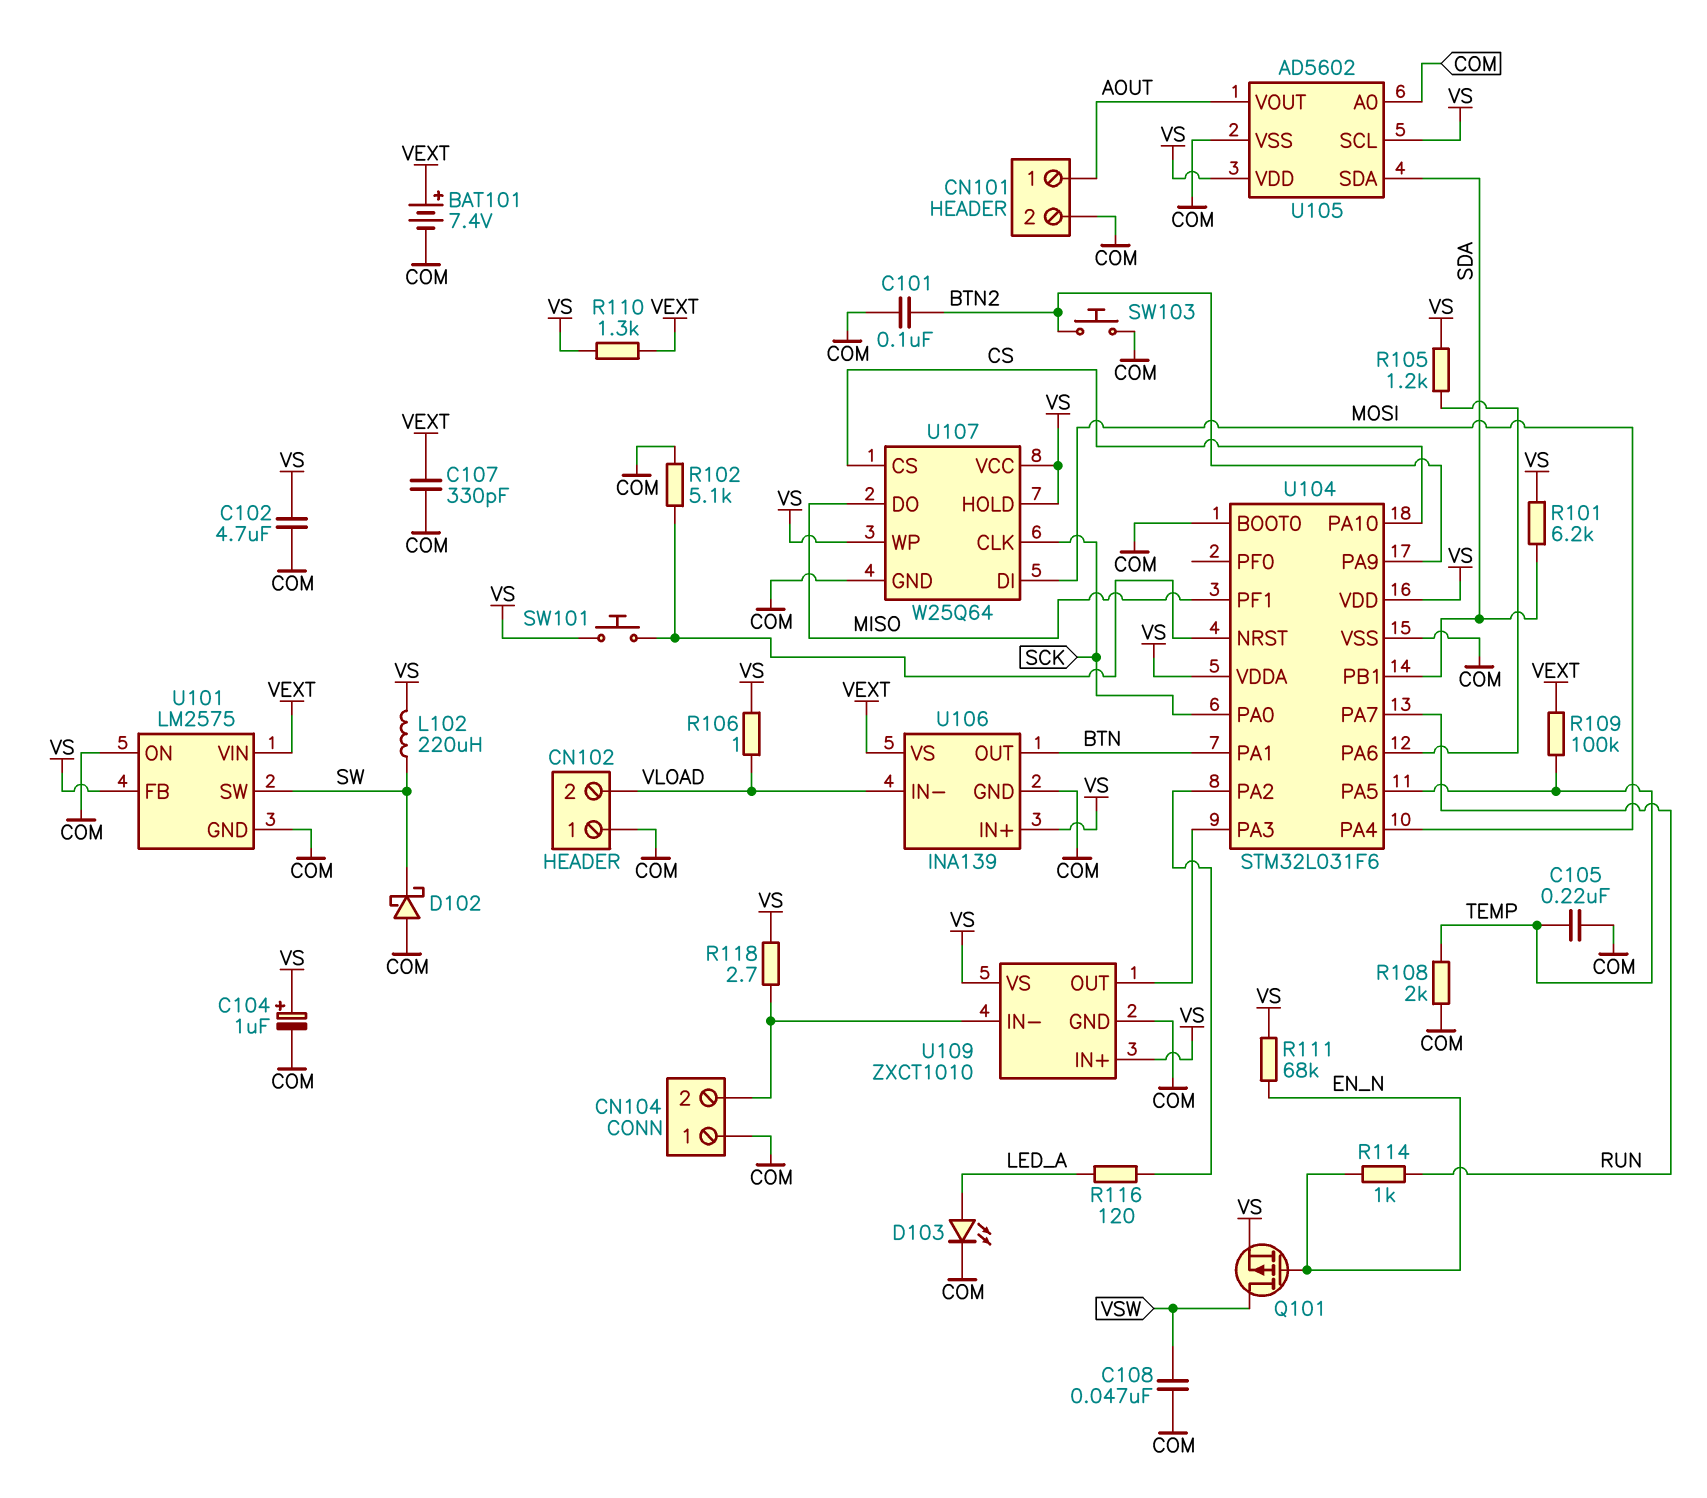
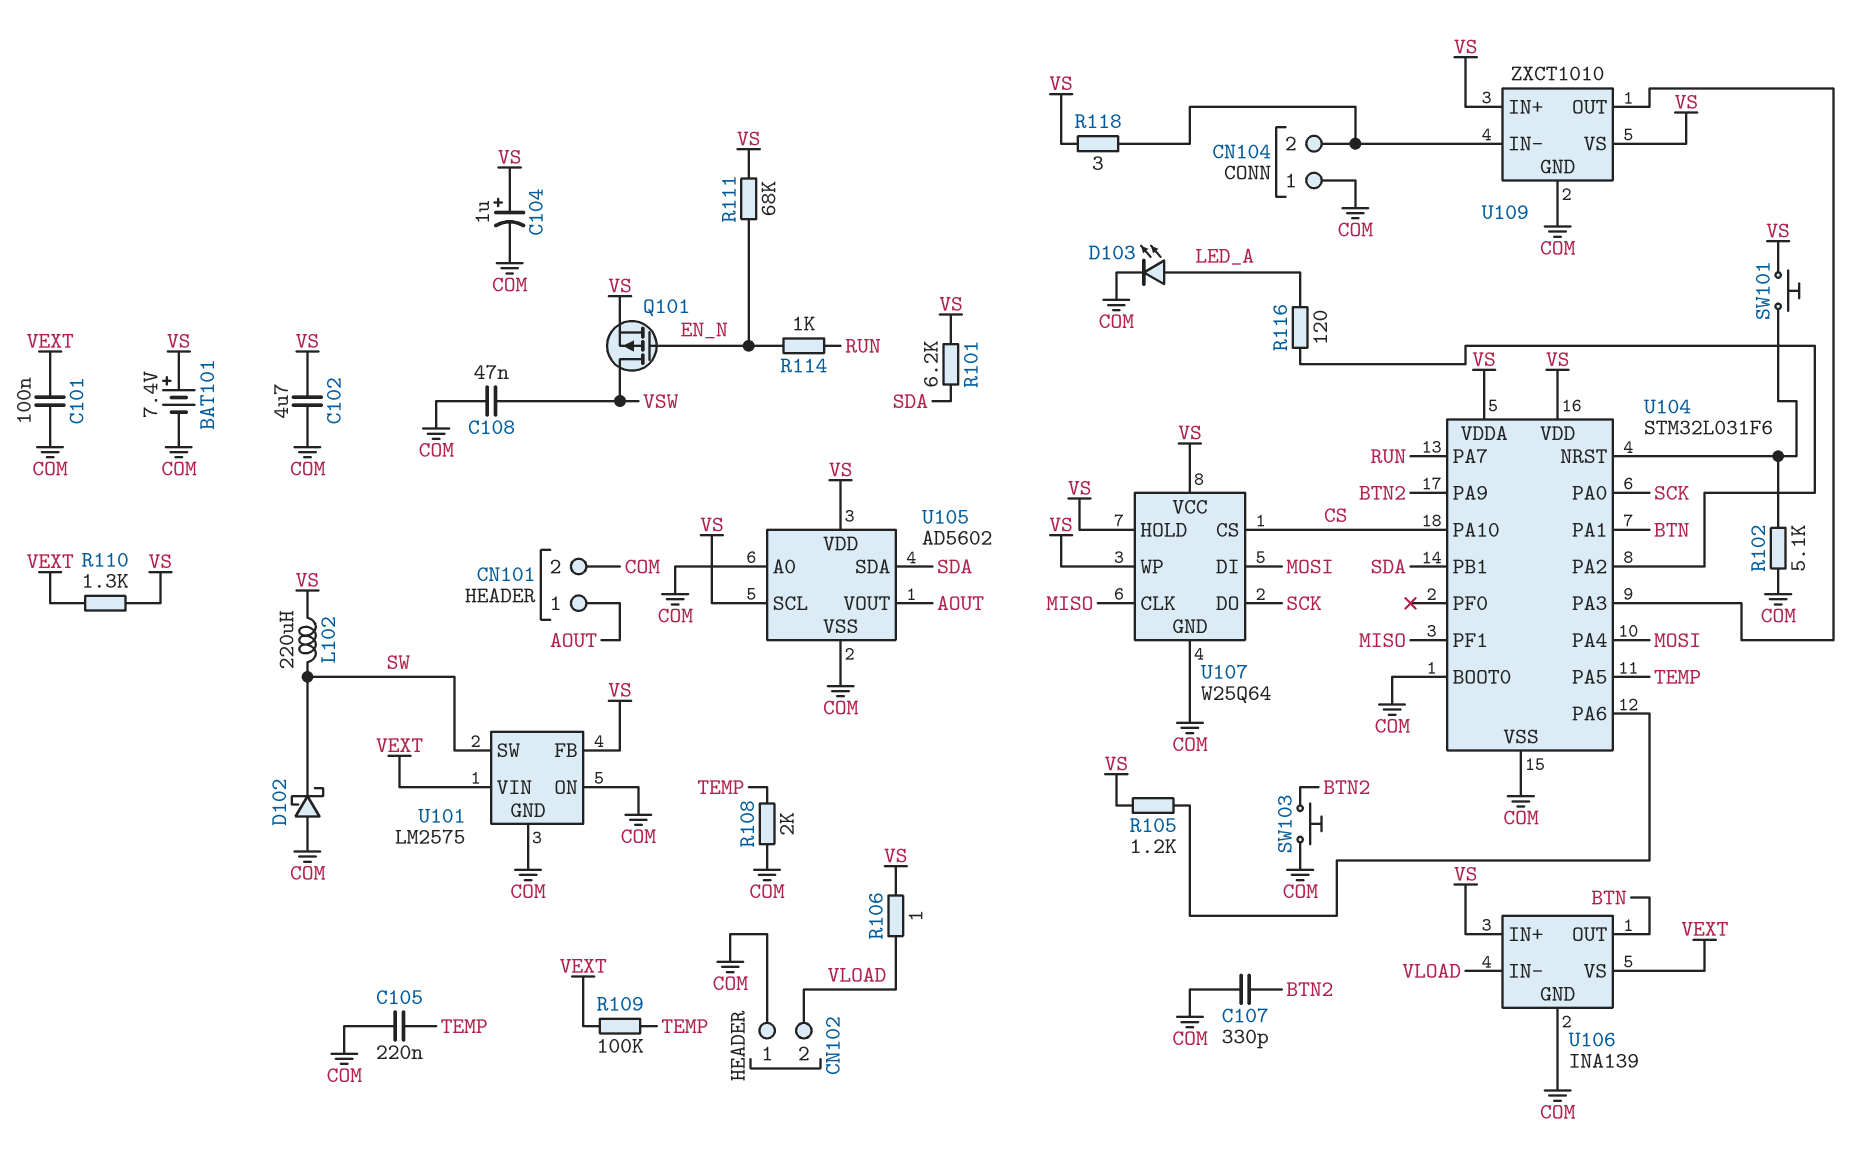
BAT101: 7.4V (plus VEXT, minus COM) -> 7.4V (plus VS, minus COM)
C101: 100nF (BTN2, COM) -> 100nF (COM, VEXT)
C107: 330pF (COM, VEXT) -> 330pF (BTN2, COM)
R118: 2.7 (CN104/2, VS) -> 3 (CN104/2, VS)
U107 pin CLK: SCK -> MISO
U107 pin DO: MISO -> SCK

